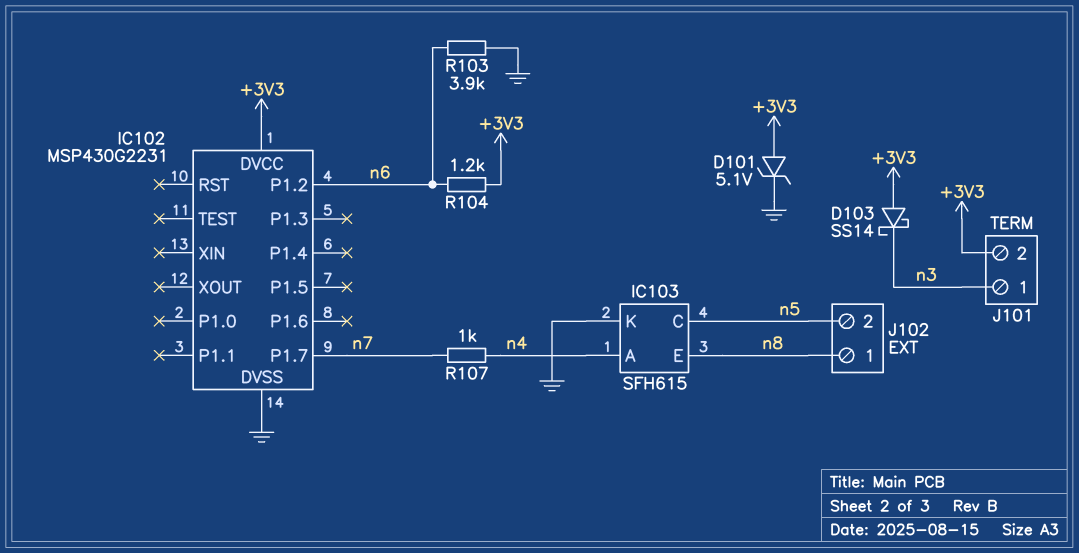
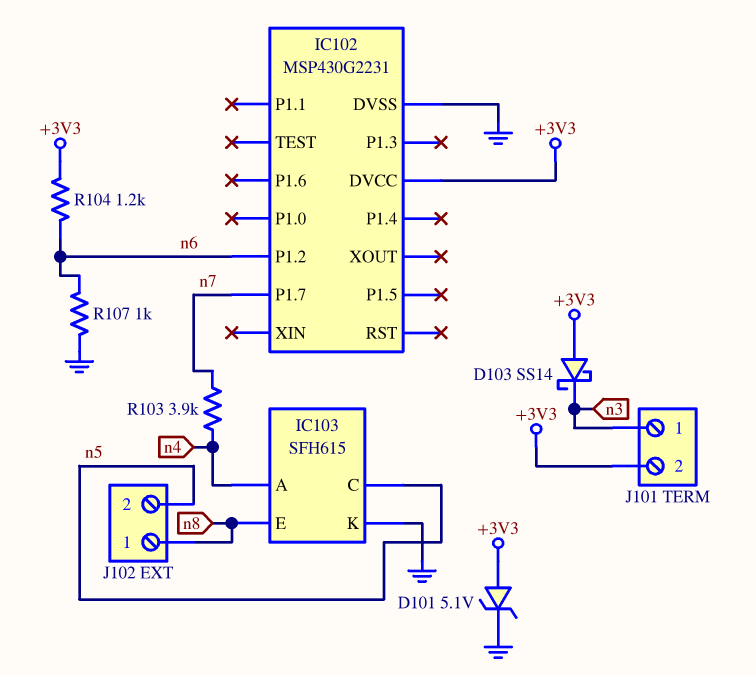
R103: 3.9k (GND, n6) -> 3.9k (n4, n7)
R107: 1k (n4, n7) -> 1k (GND, n6)

